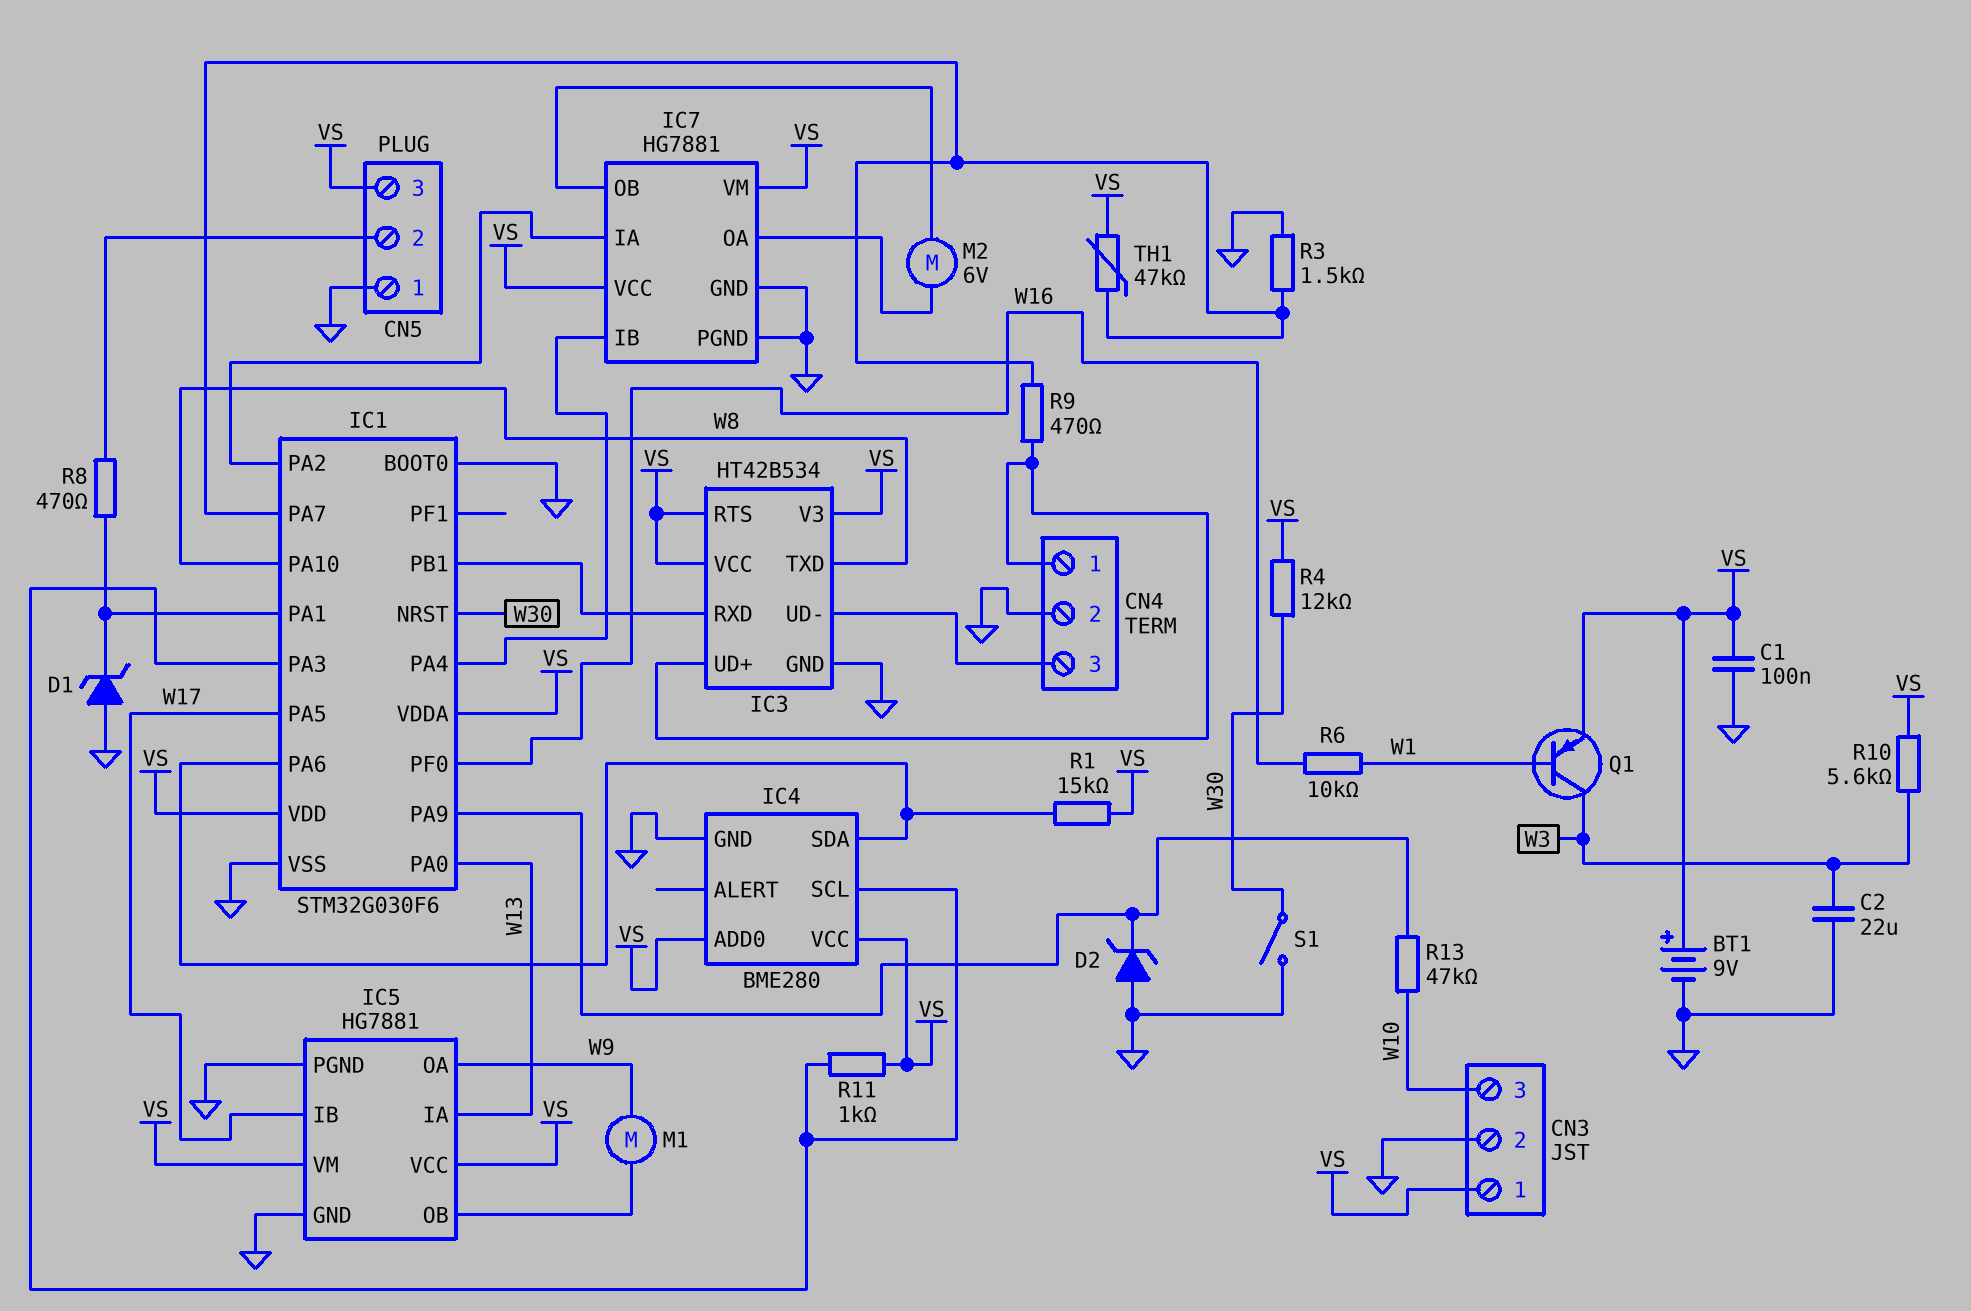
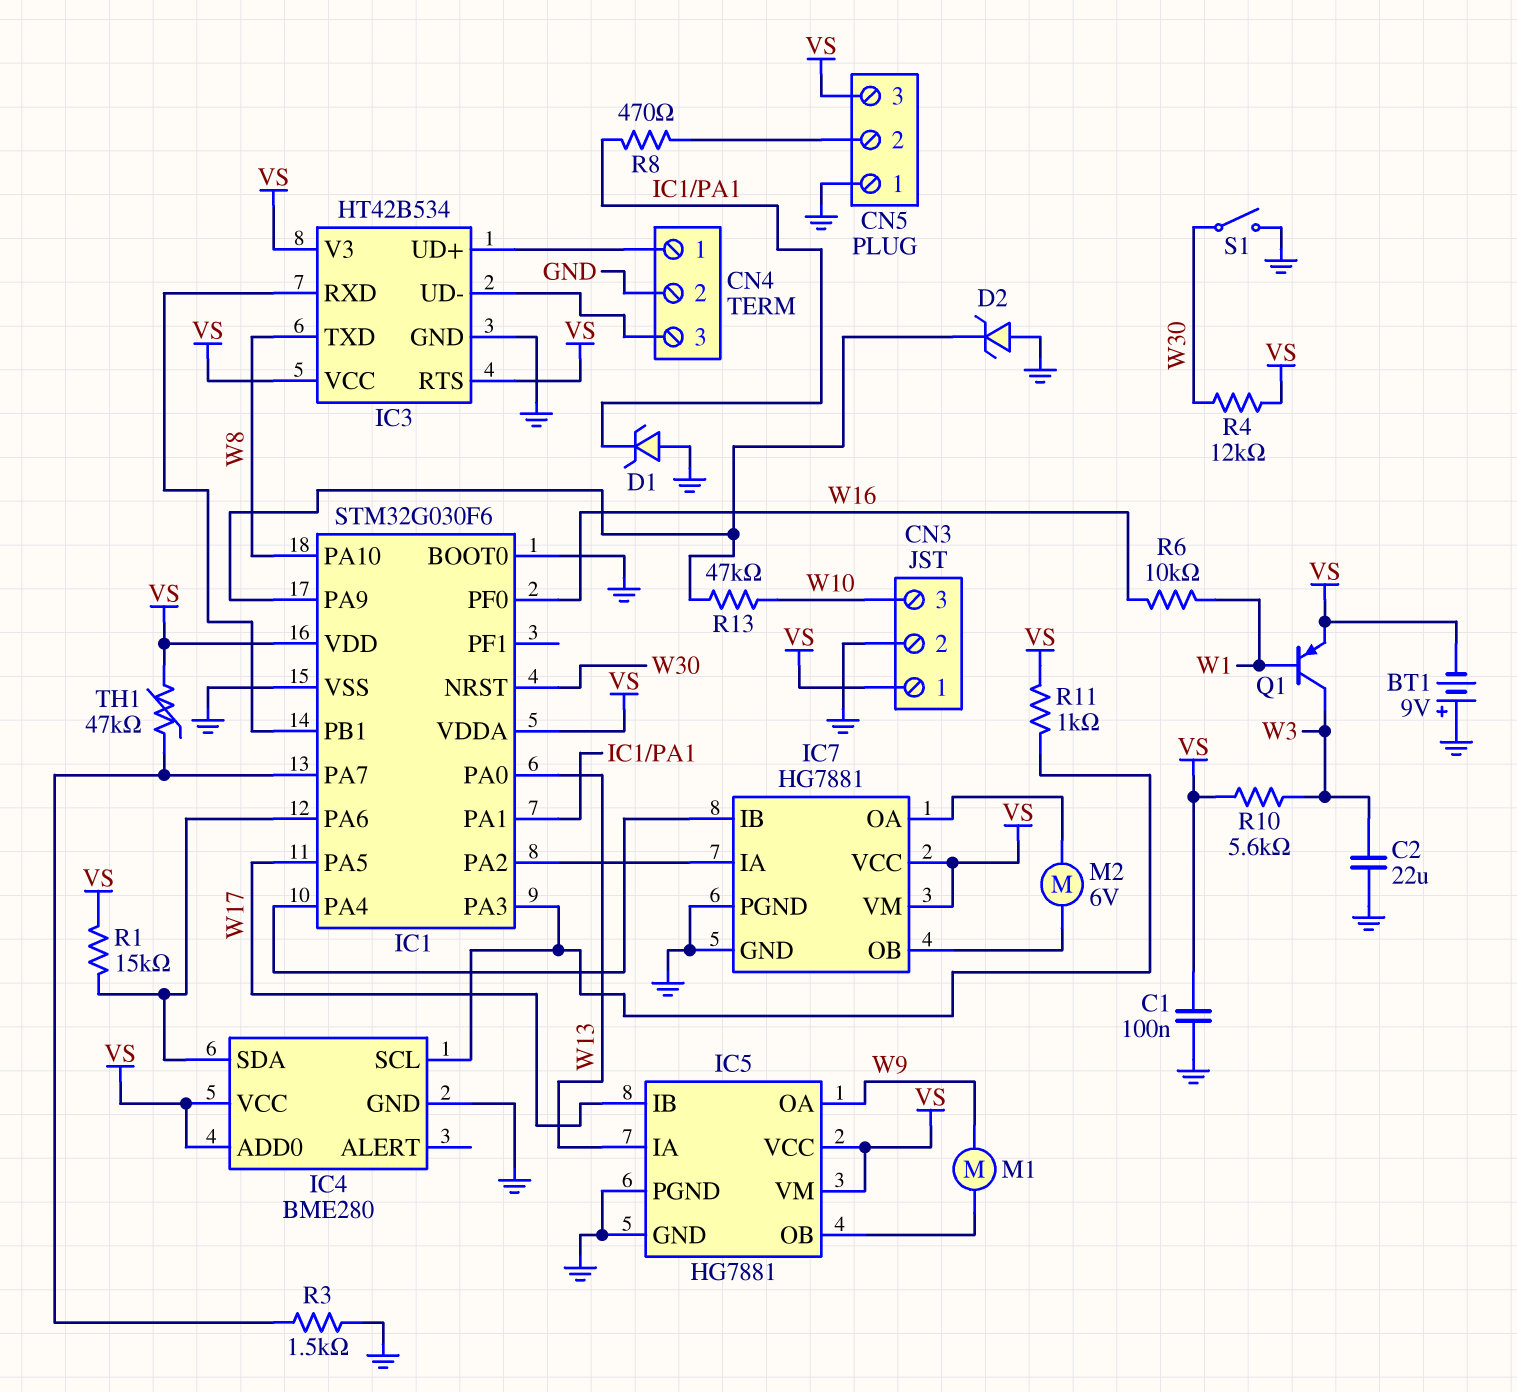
BT1: 9V (plus VS, minus GND) -> 9V (plus GND, minus VS)
R9: 470 (CN4/1, IC1/PA7) -> none

